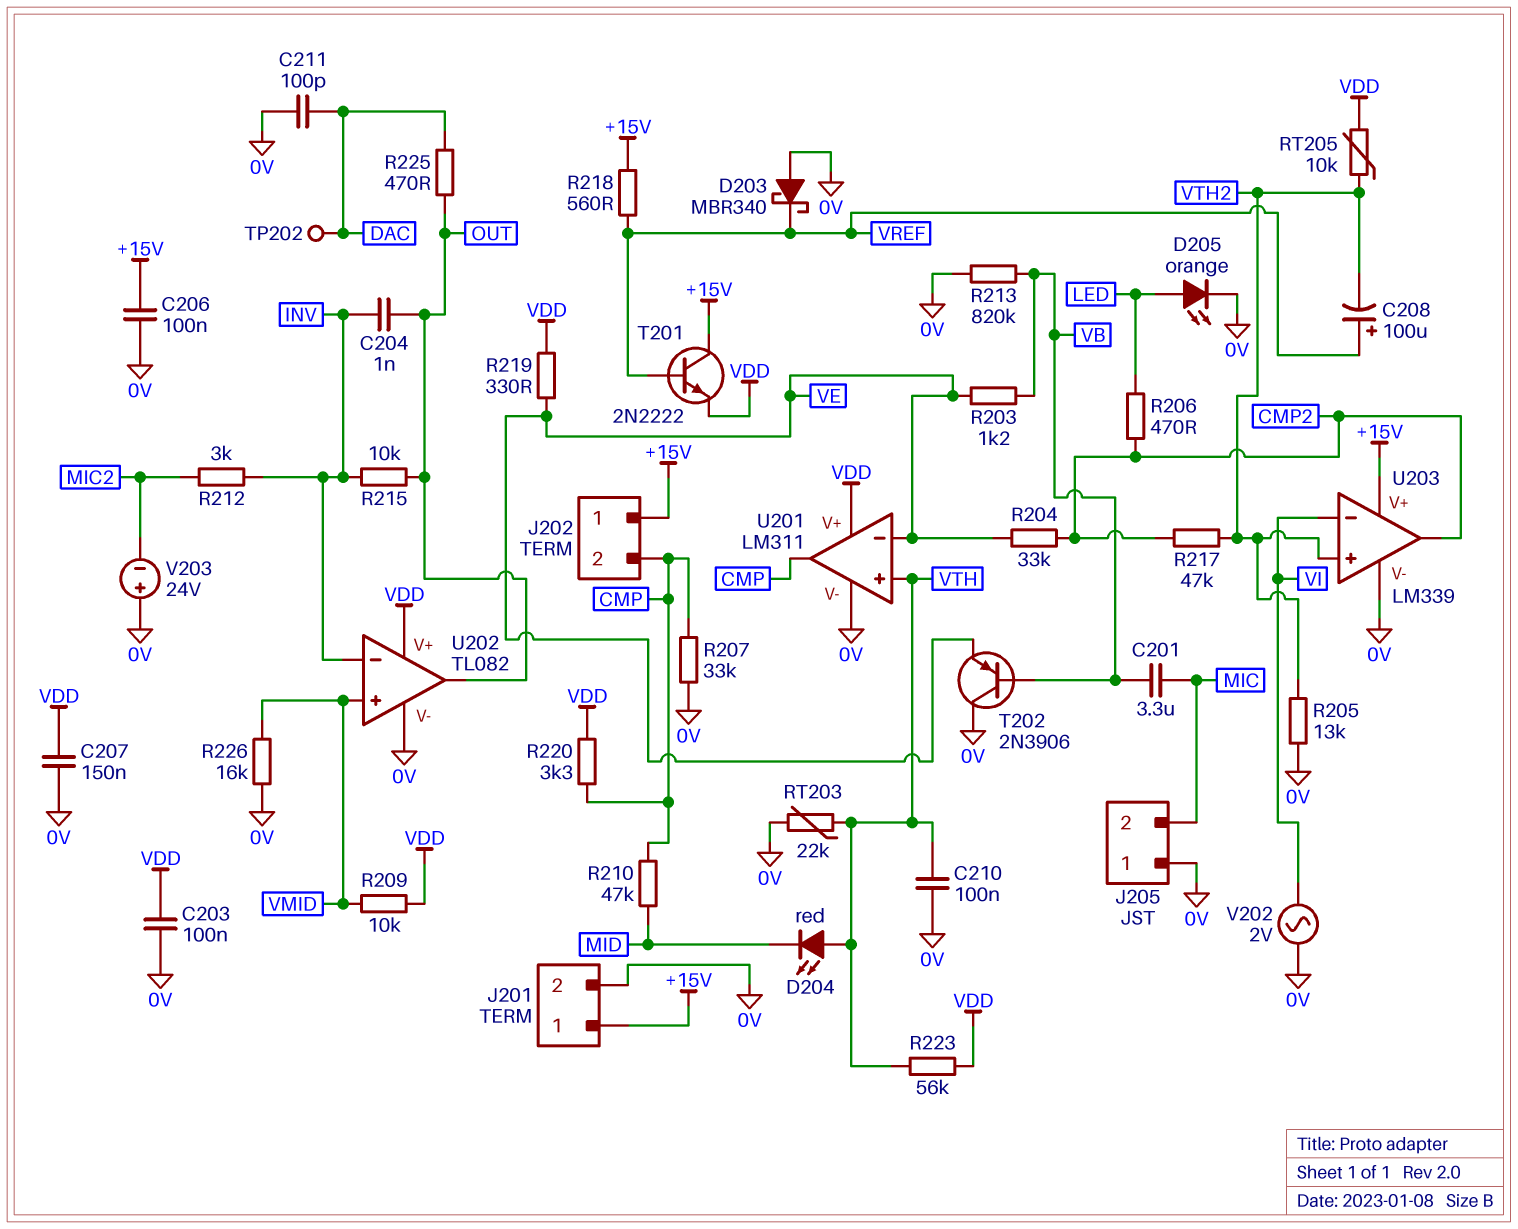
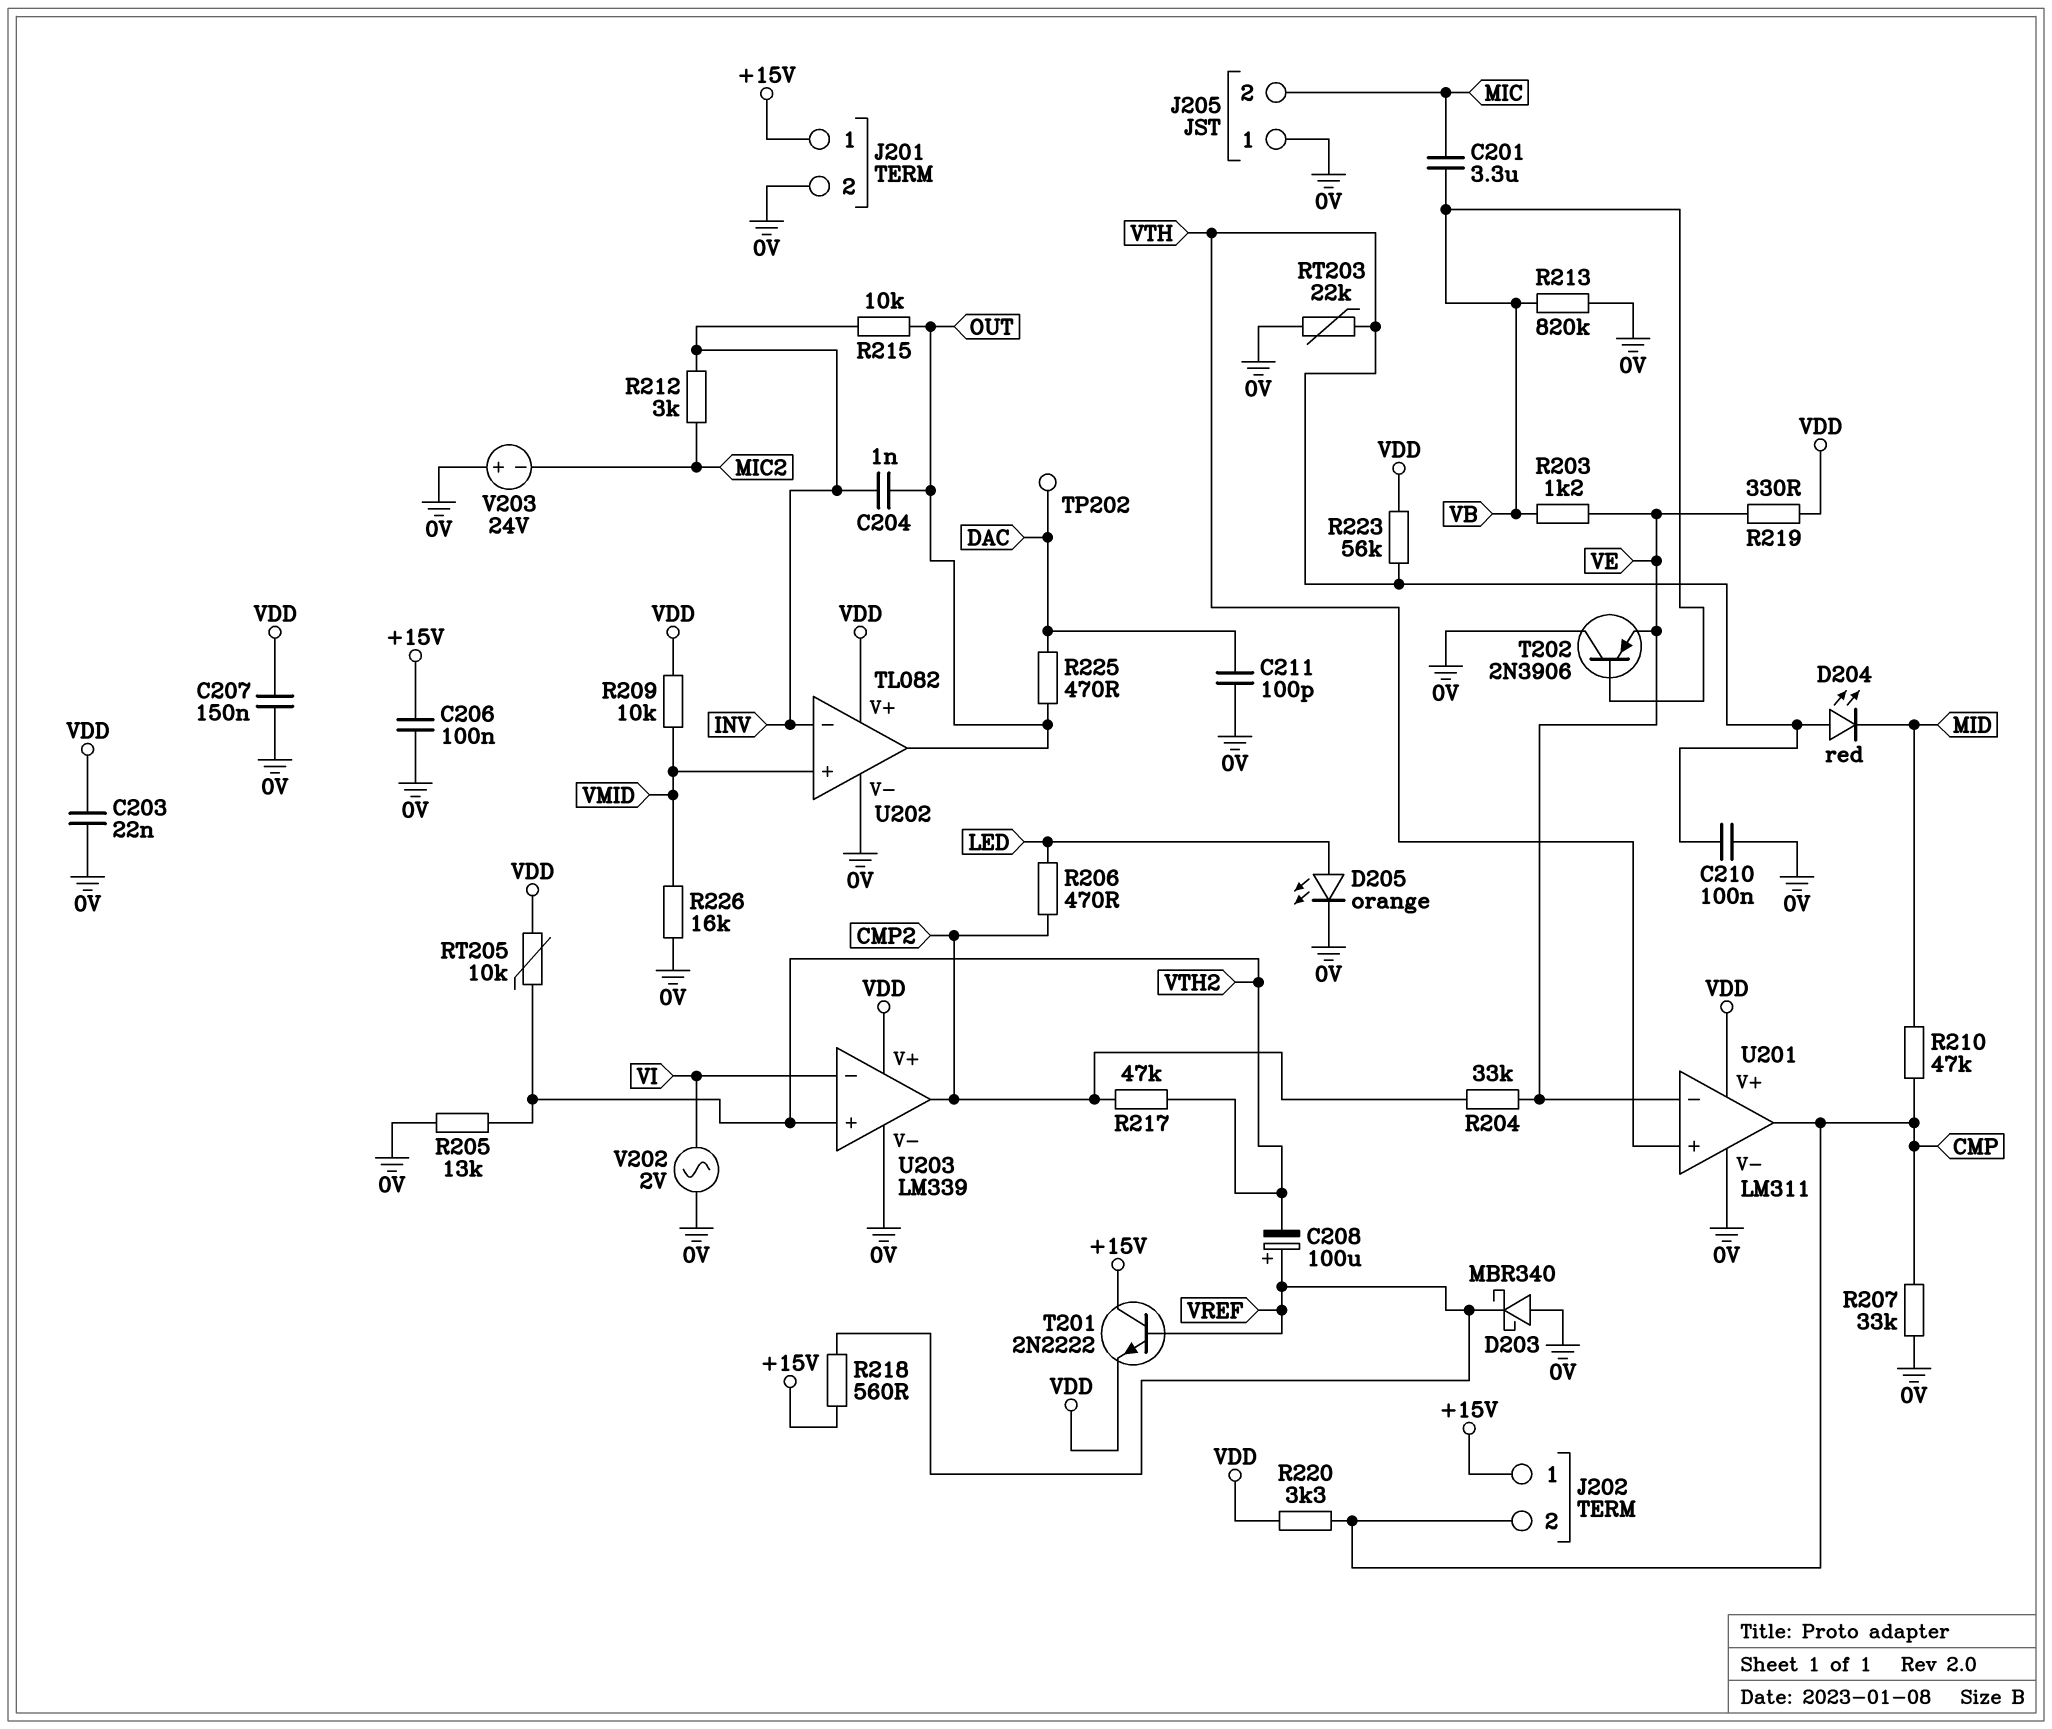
C203: 100nF (0V, VDD) -> 22nF (0V, VDD)
U203 pin V+: +15V -> VDD

